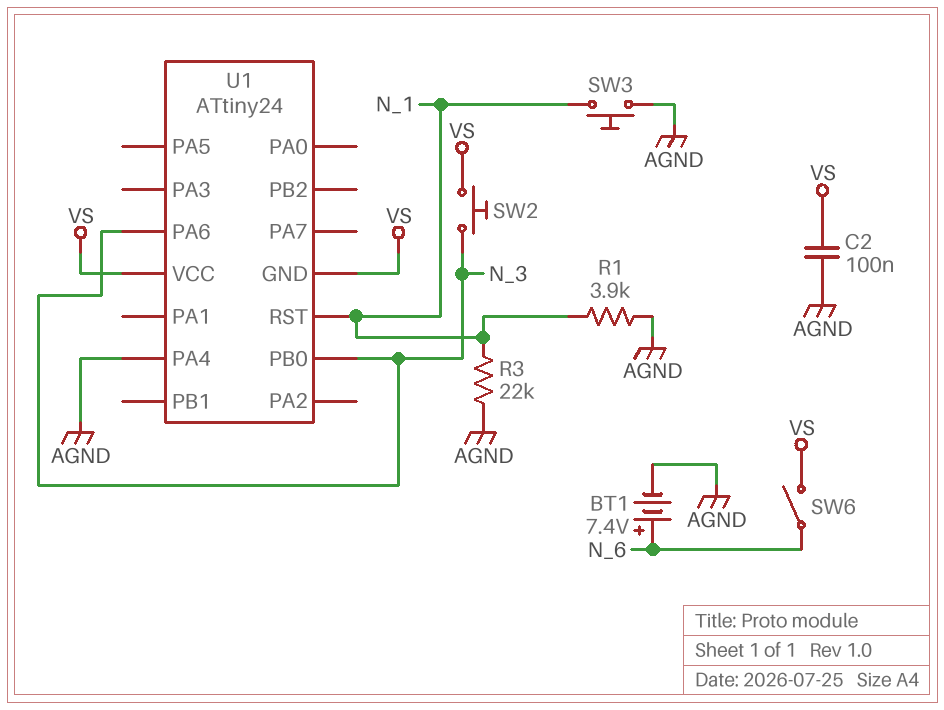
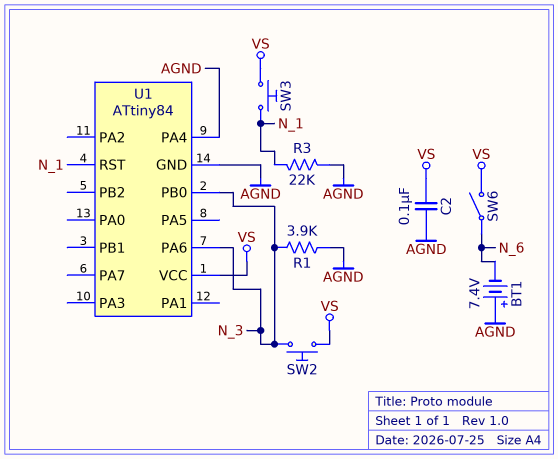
BT1: 7.4V (plus N_6, minus AGND) -> 7.4V (plus AGND, minus N_6)
R1: 3.9k (AGND, N_1) -> 3.9k (AGND, N_3)
SW3: button (AGND, N_1) -> button (N_1, VS)
U1: ATtiny24 -> ATtiny84
U1 pin GND: VS -> AGND

